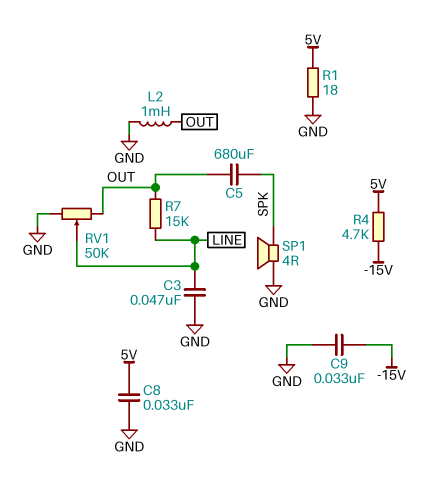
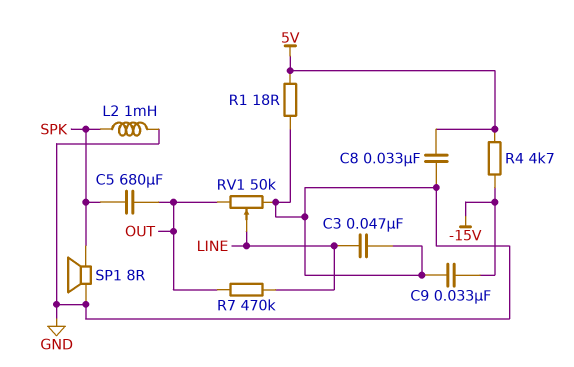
L2: 1mH (GND, OUT) -> 1mH (GND, SPK)
R7: 15k (LINE, OUT) -> 470k (LINE, OUT)
SP1: speaker 4R (GND, SPK) -> speaker 8R (GND, SPK)

